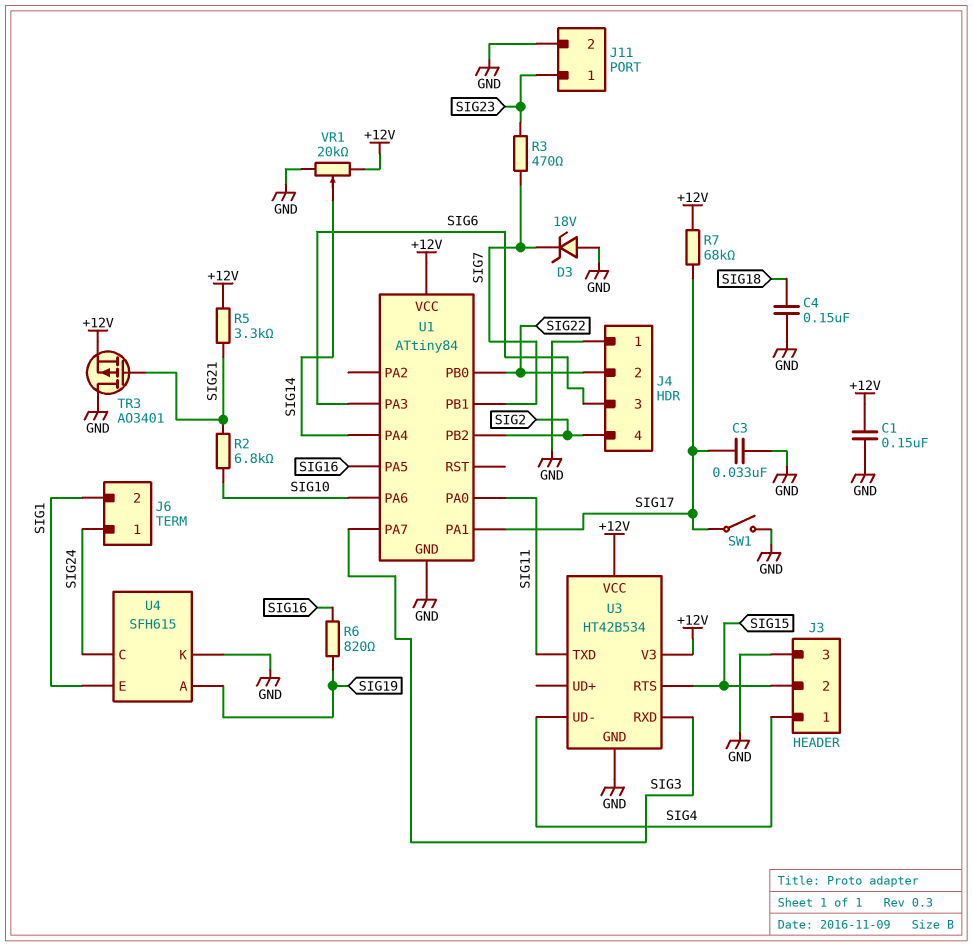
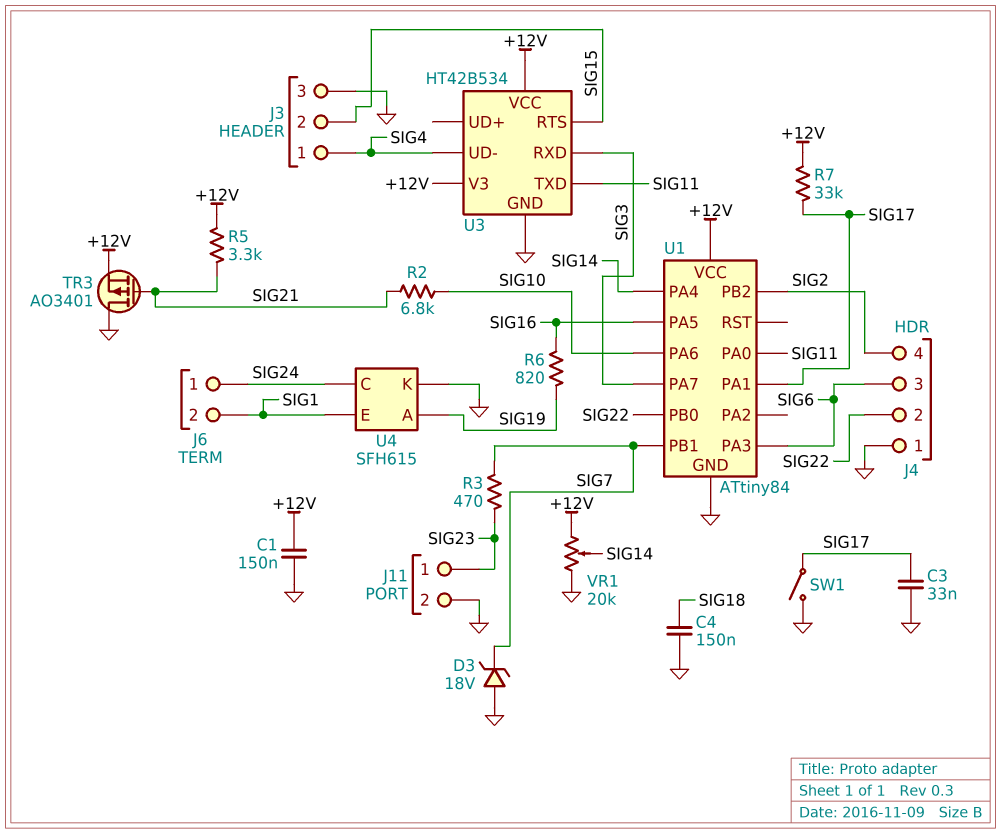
R7: 68k (+12V, SIG17) -> 33k (+12V, SIG17)

